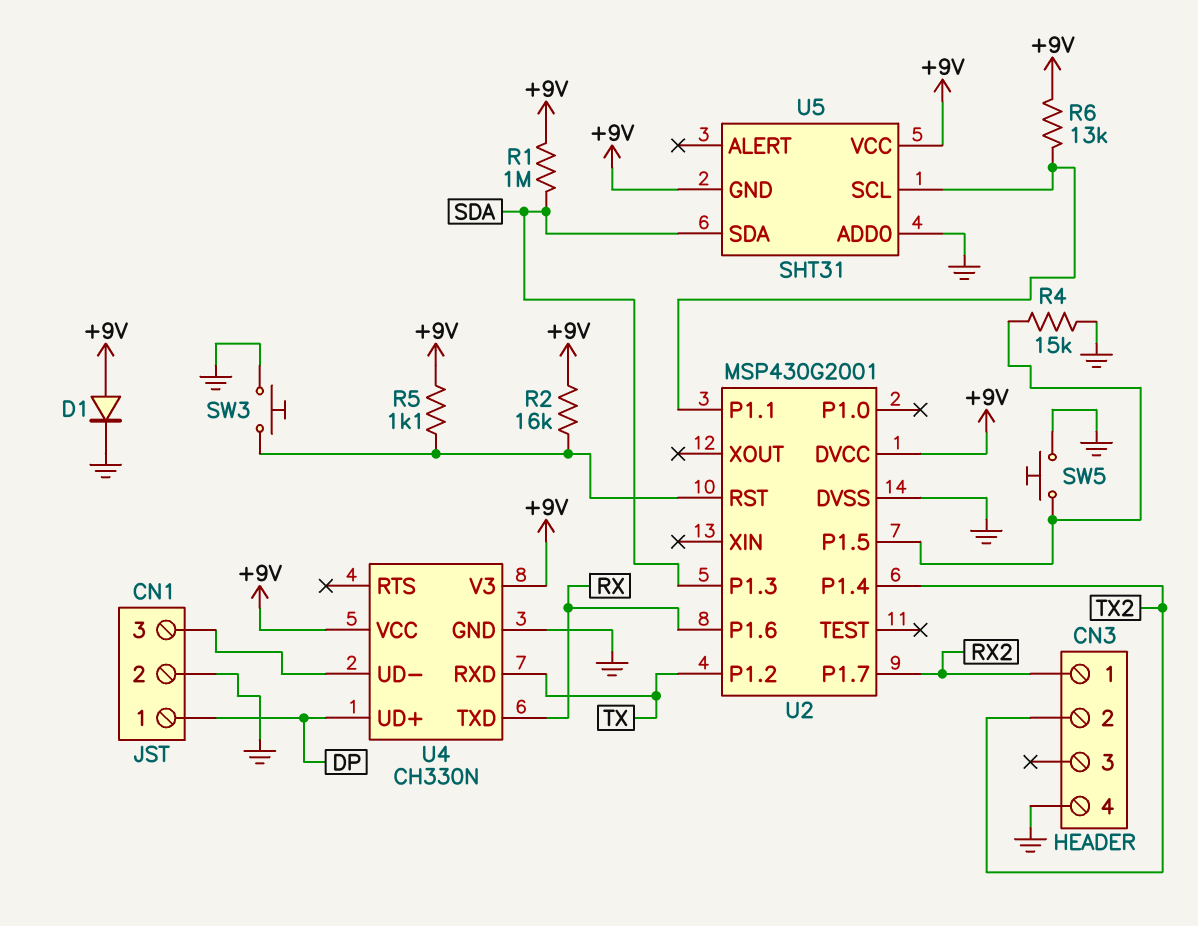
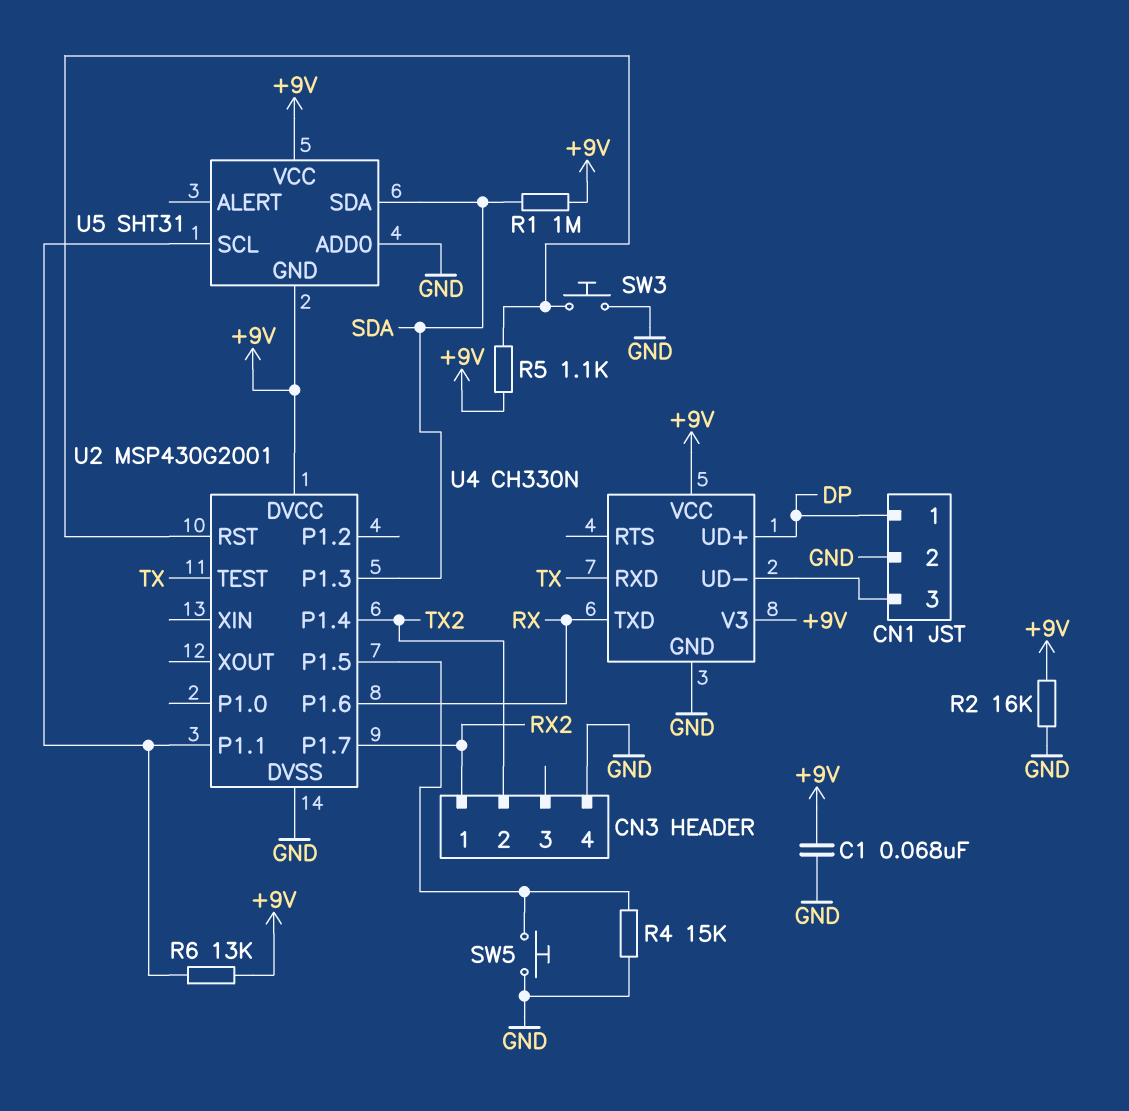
C1: none -> 68nF (+9V, GND)
D1: diode (A +9V, K GND) -> none
R2: 16k (+9V, U2/RST) -> 16k (+9V, GND)
U2 pin P1.2: TX -> none
U2 pin TEST: none -> TX

